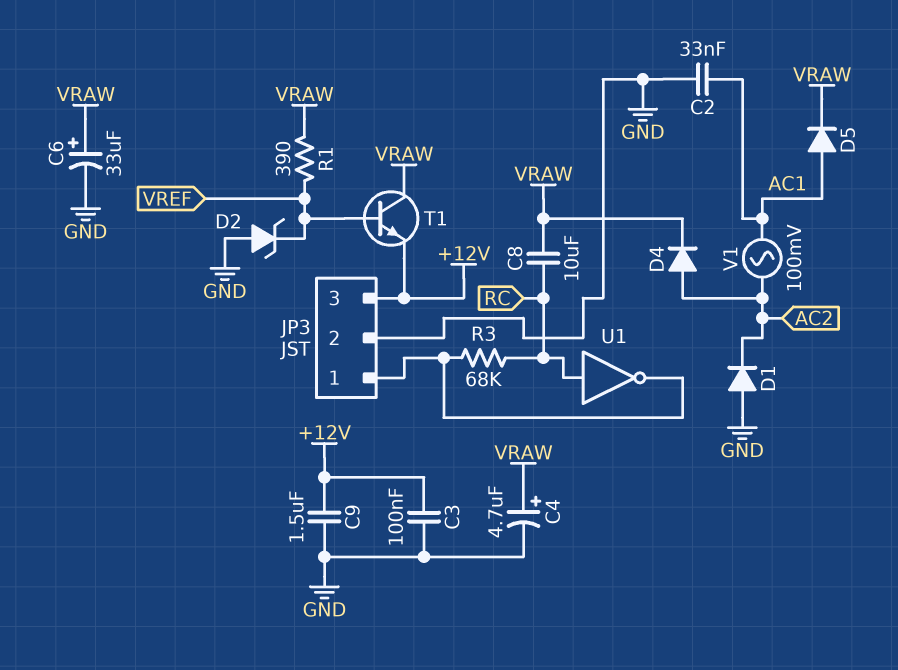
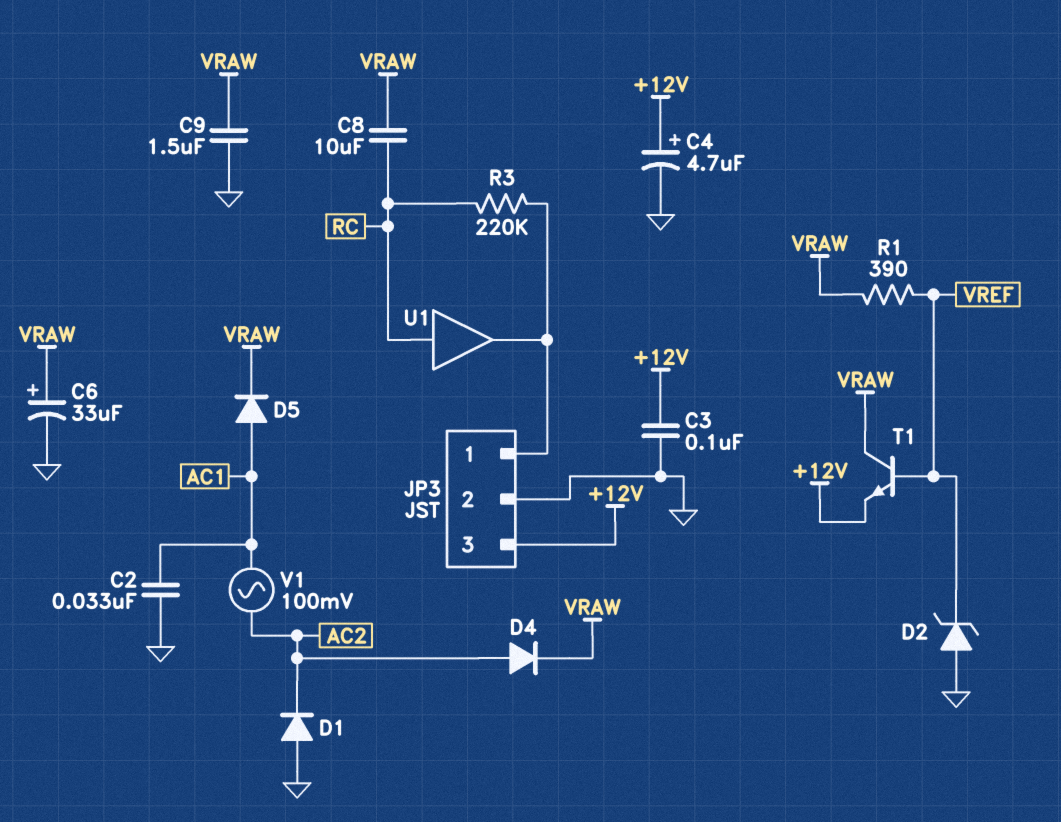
C4: 4.7uF (plus VRAW, minus GND) -> 4.7uF (plus +12V, minus GND)
C9: 1.5uF (+12V, GND) -> 1.5uF (GND, VRAW)
R3: 68k (JP3/1, RC) -> 220k (JP3/1, RC)
U1: NOT (in RC, out JP3/1) -> buffer (in RC, out JP3/1)

